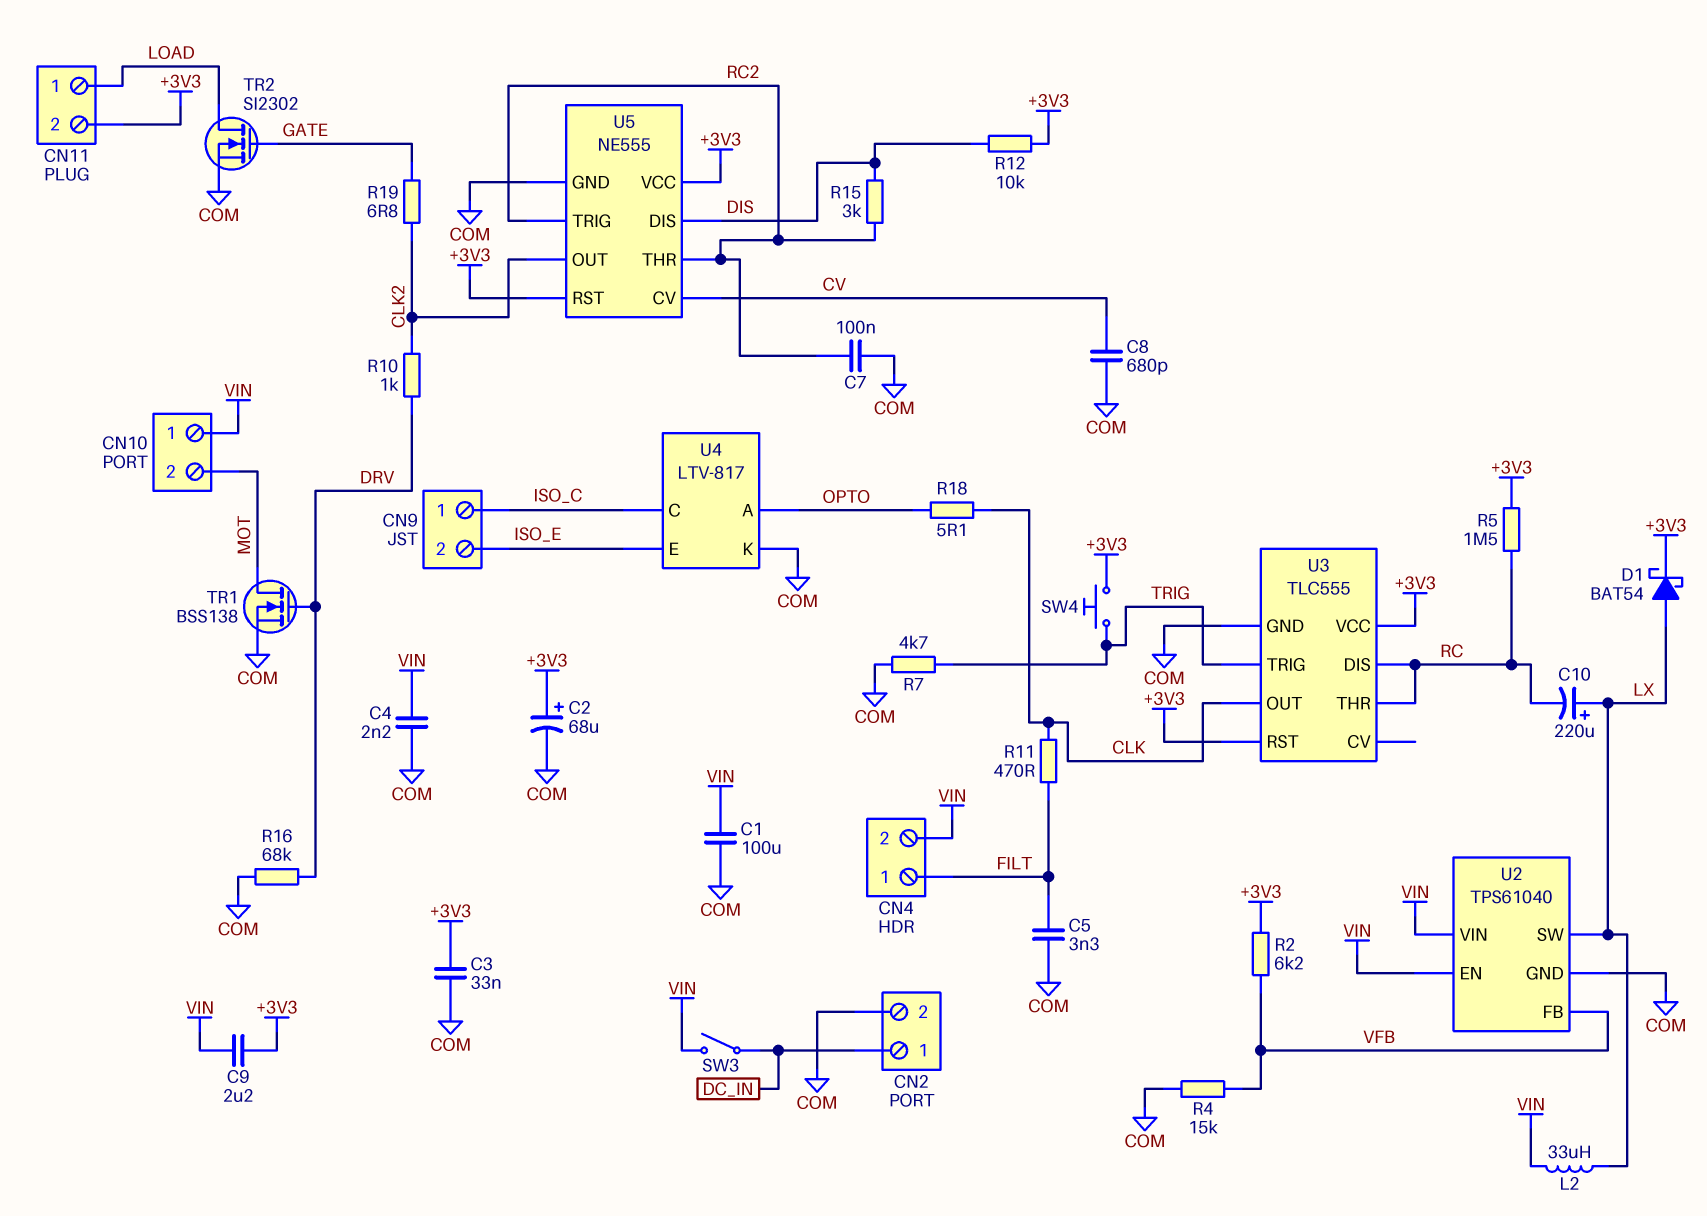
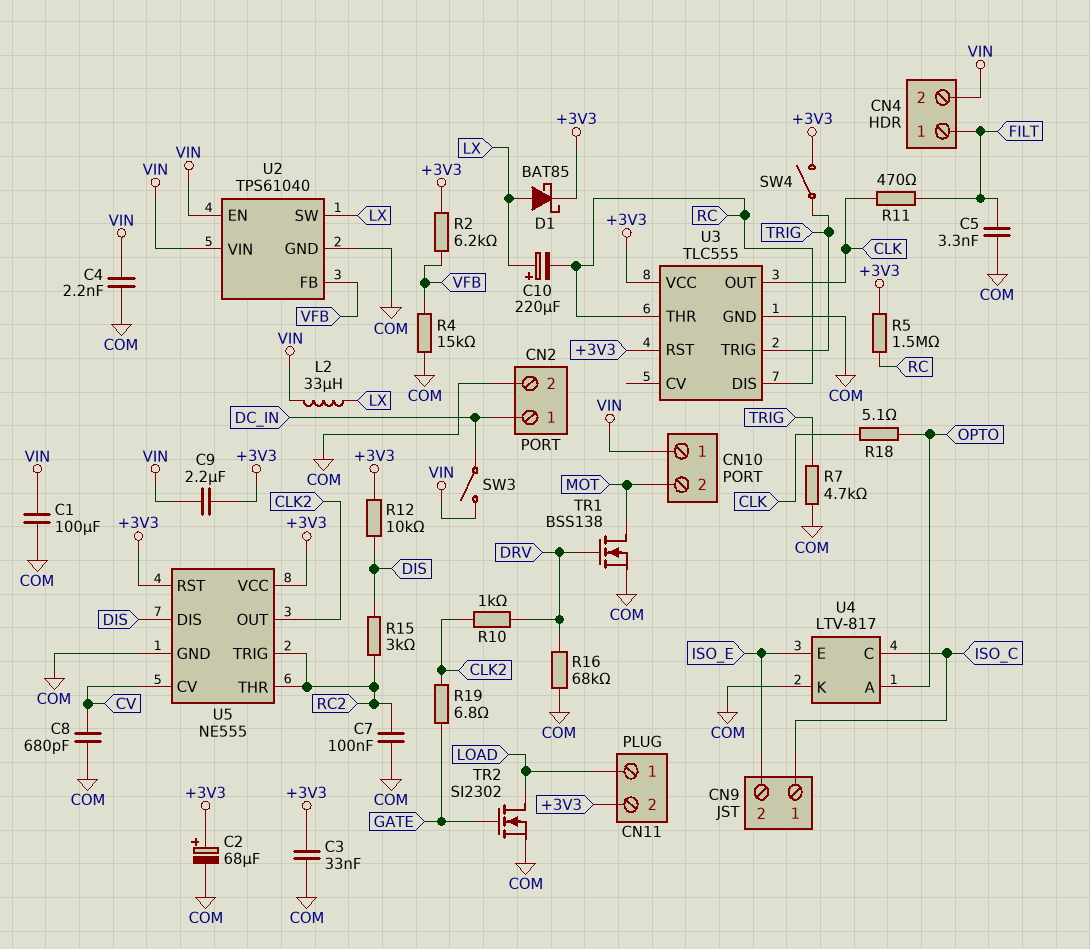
D1: schottky BAT54 (A LX, K +3V3) -> schottky BAT85 (A LX, K +3V3)
SW4: button (+3V3, TRIG) -> switch (+3V3, TRIG)

